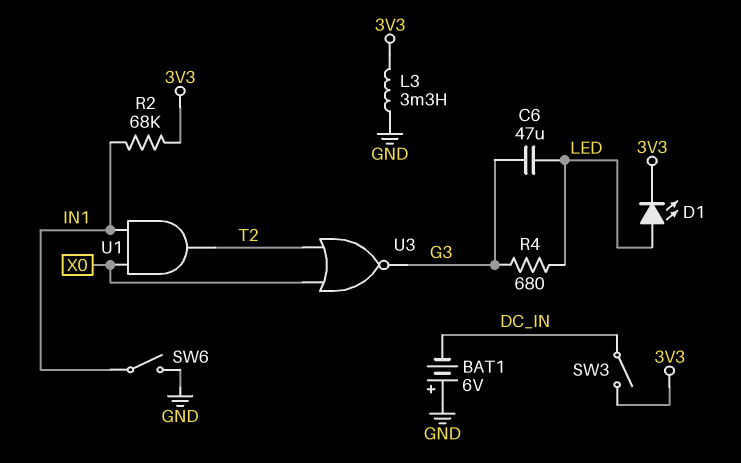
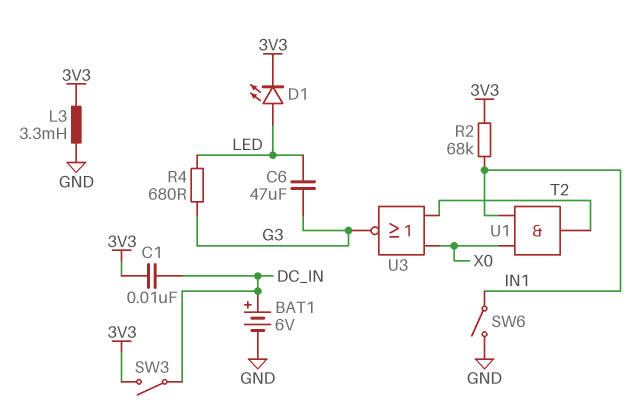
BAT1: 6V (plus GND, minus DC_IN) -> 6V (plus DC_IN, minus GND)
C1: none -> 10nF (3V3, DC_IN)

